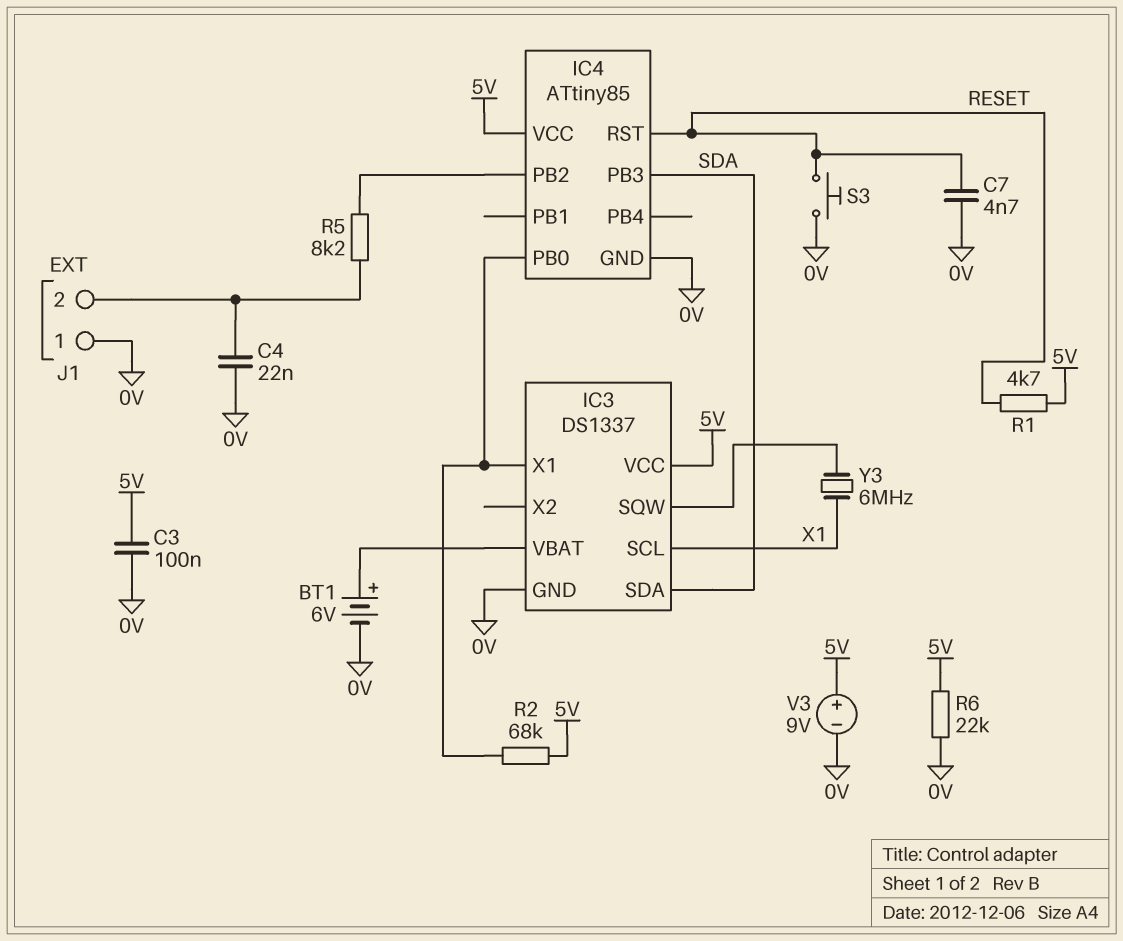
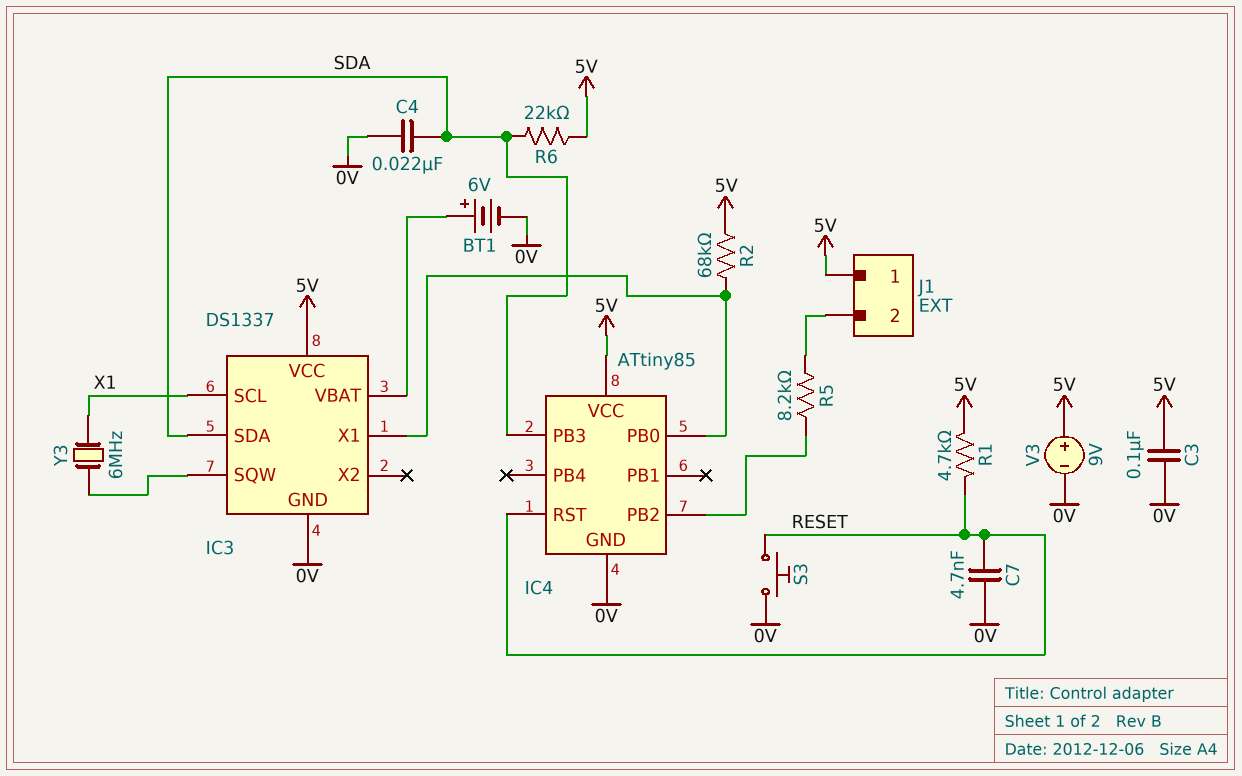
C4: 22nF (0V, J1/2) -> 22nF (0V, SDA)
J1 pin 1: 0V -> 5V
R6: 22k (0V, 5V) -> 22k (5V, SDA)

